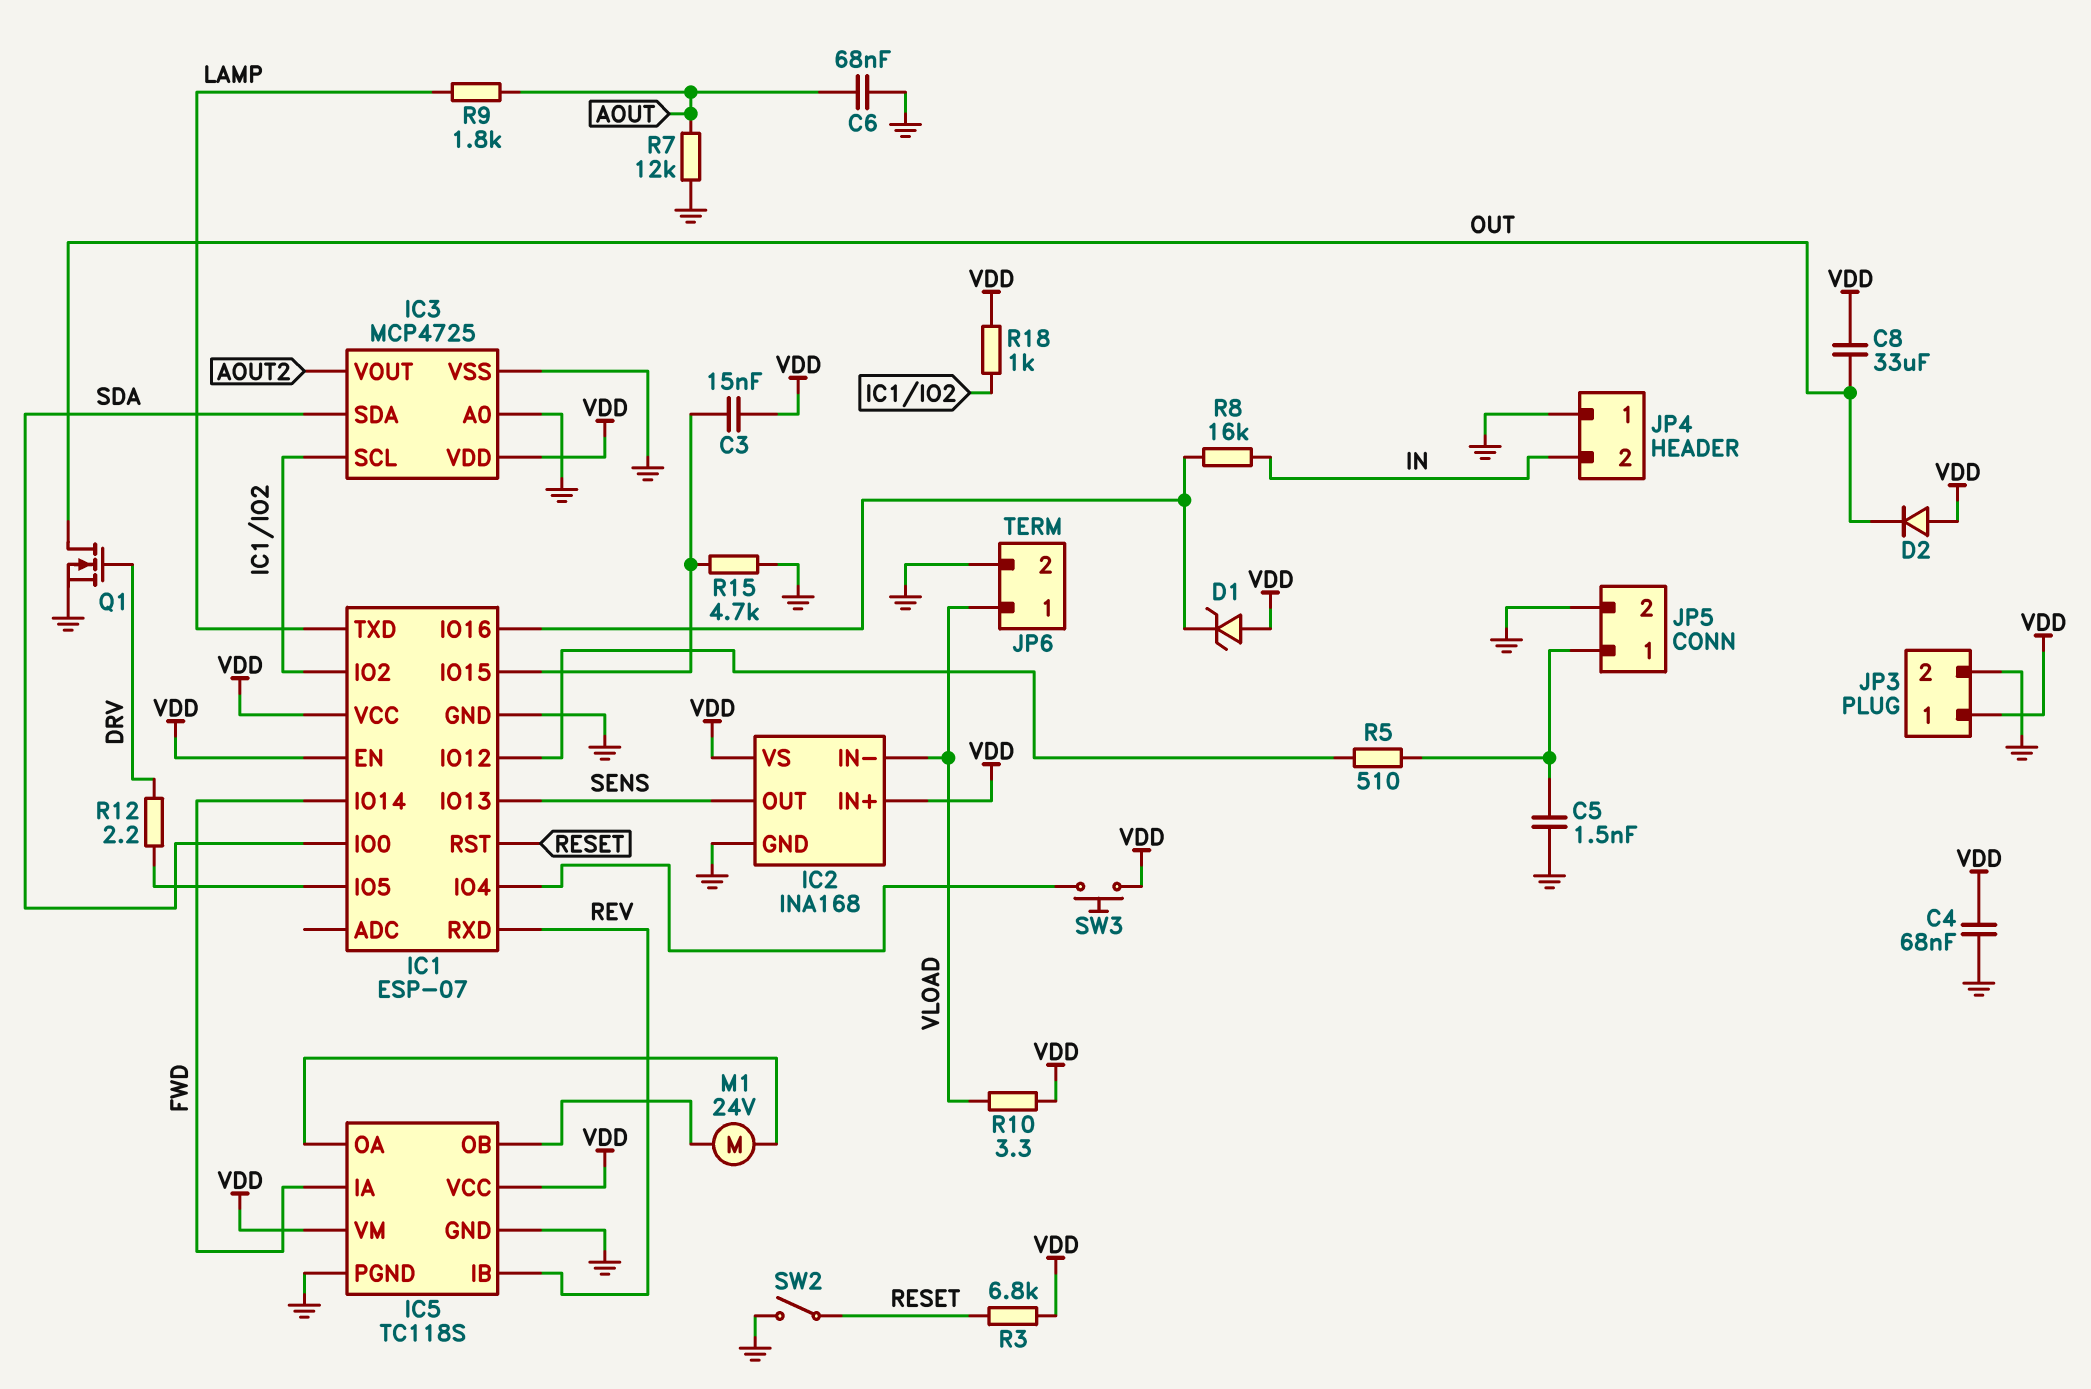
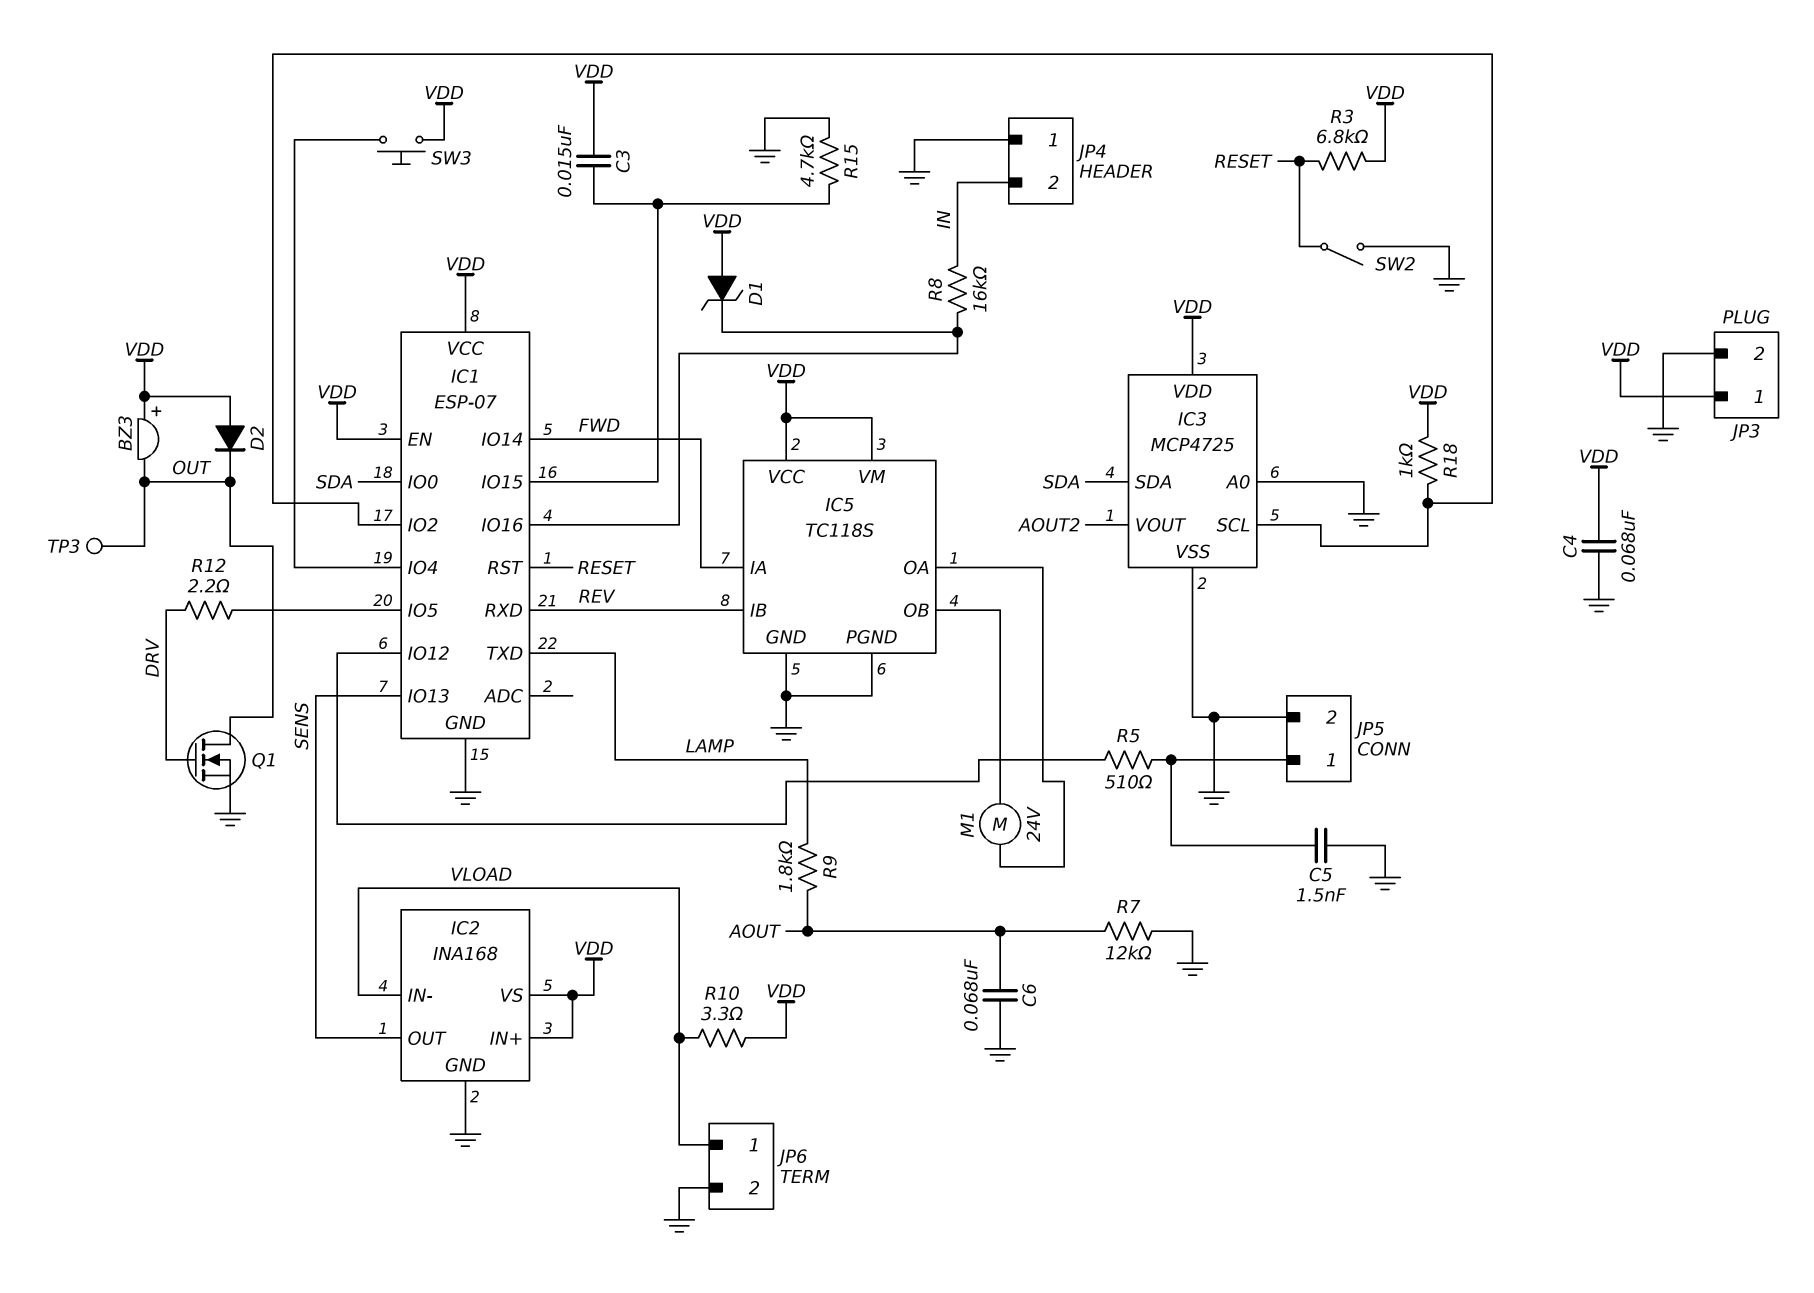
BZ3: none -> buzzer (plus VDD, minus OUT)
C8: 33uF (OUT, VDD) -> none
TP3: none -> test point (OUT)

